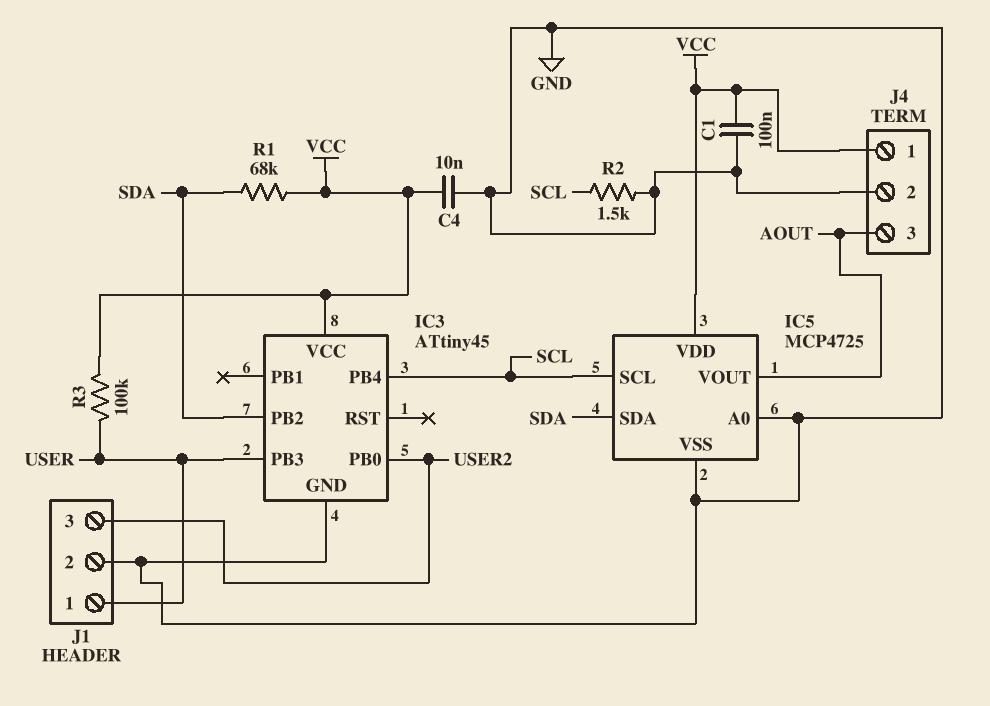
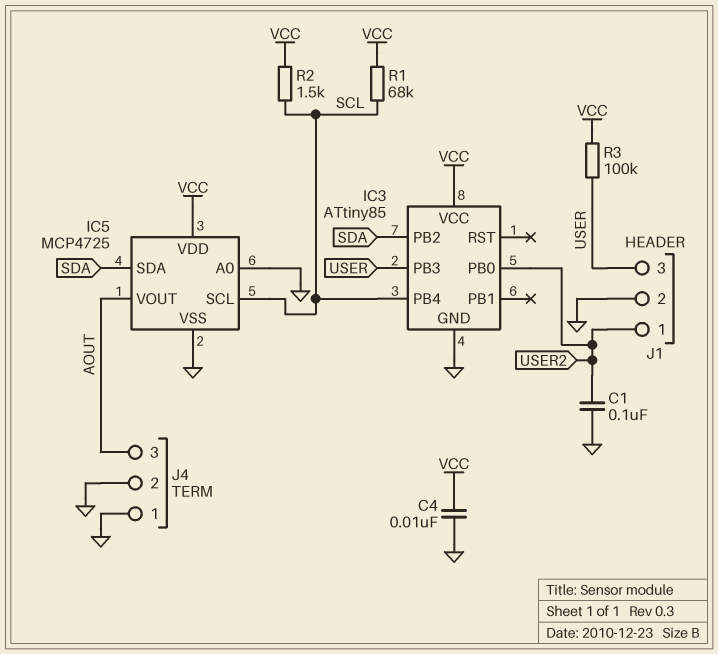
C1: 100nF (GND, VCC) -> 100nF (GND, USER2)
IC3: ATtiny45 -> ATtiny85
J1 pin 1: USER -> USER2
J1 pin 3: USER2 -> USER
J4 pin 1: VCC -> GND
R1: 68k (SDA, VCC) -> 68k (SCL, VCC)
R2: 1.5k (GND, SCL) -> 1.5k (SCL, VCC)

